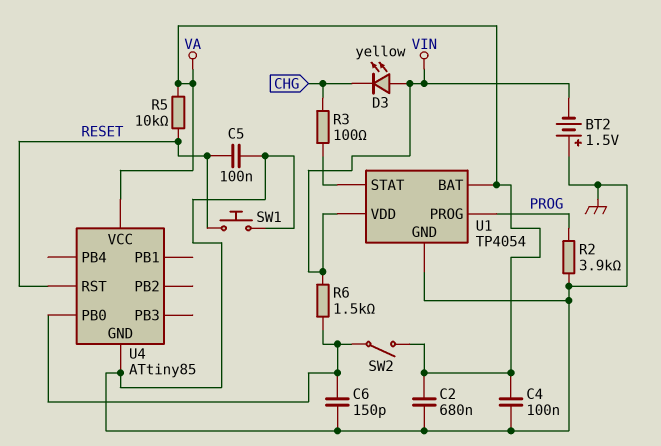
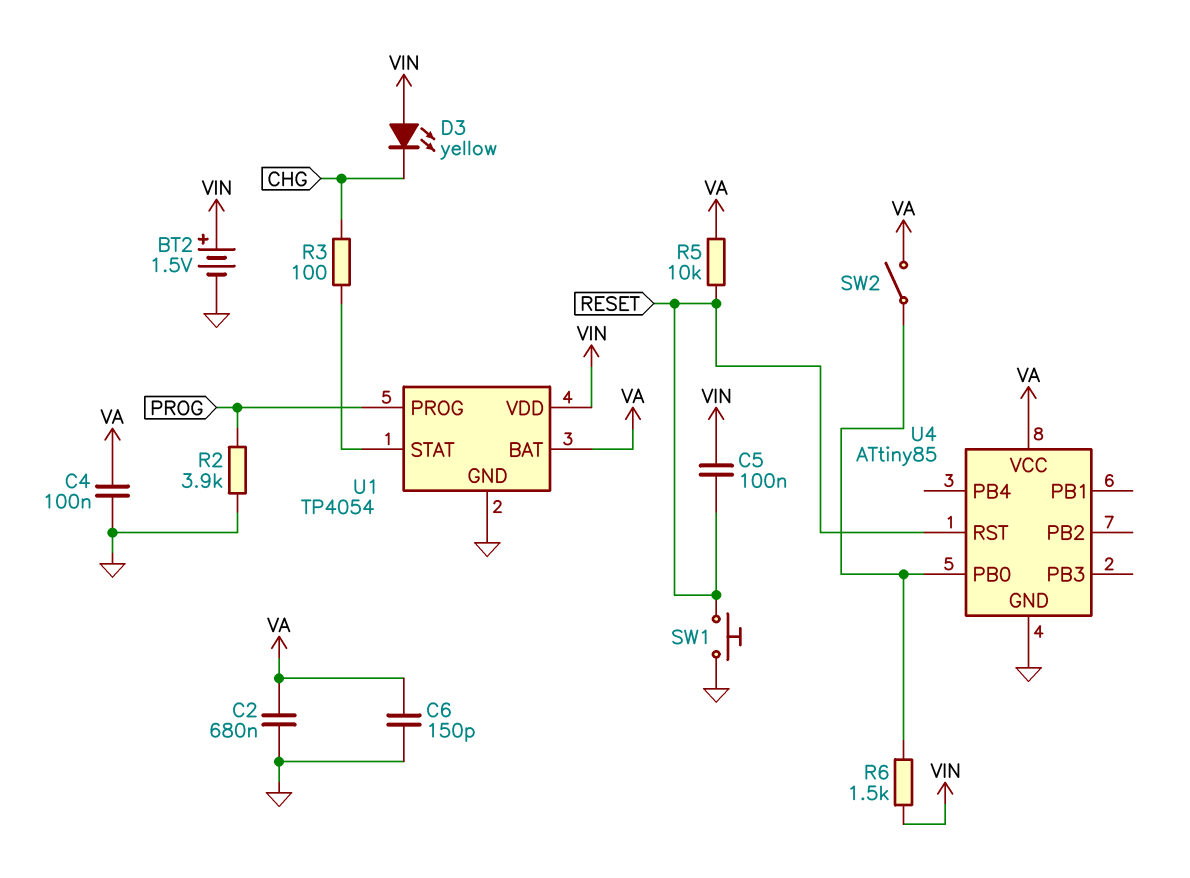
BT2: 1.5V (plus GND, minus VIN) -> 1.5V (plus VIN, minus GND)
C5: 100nF (GND, RESET) -> 100nF (RESET, VIN)
C6: 150pF (GND, U4/PB0) -> 150pF (GND, VA)

